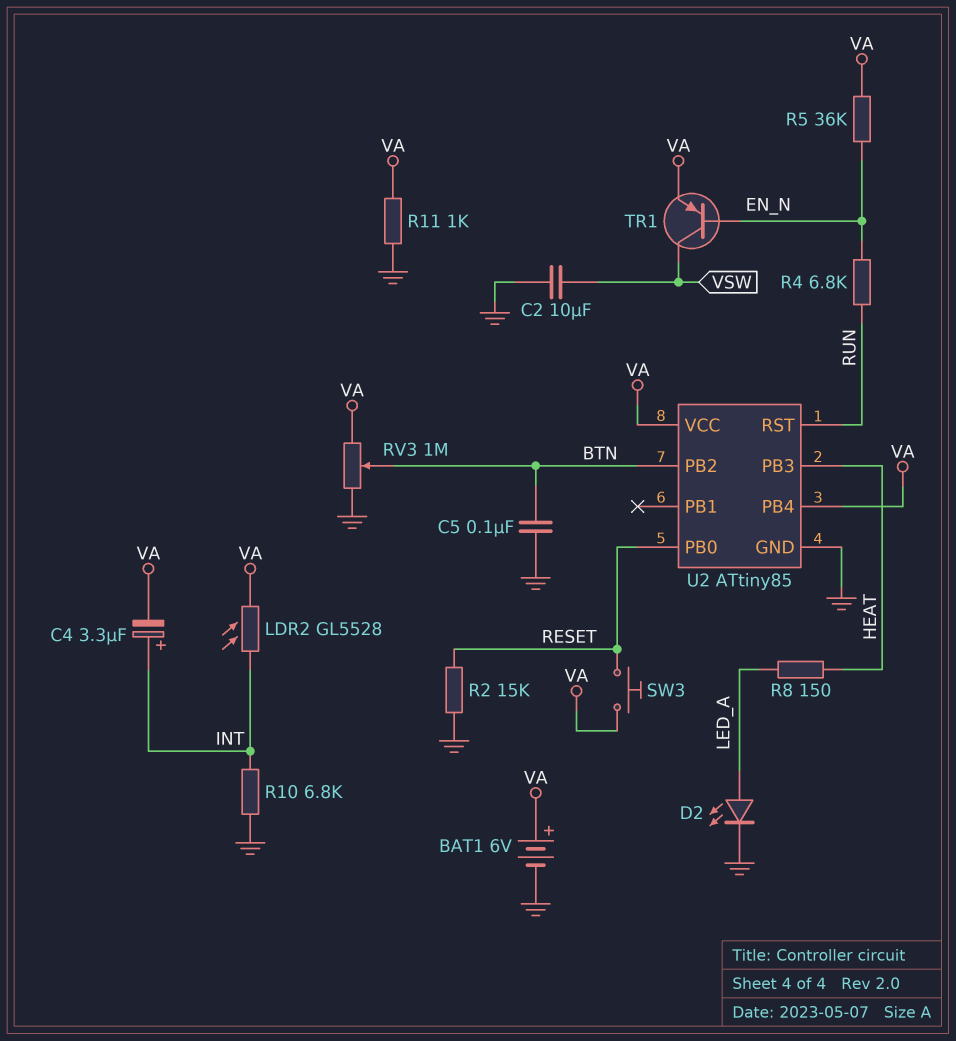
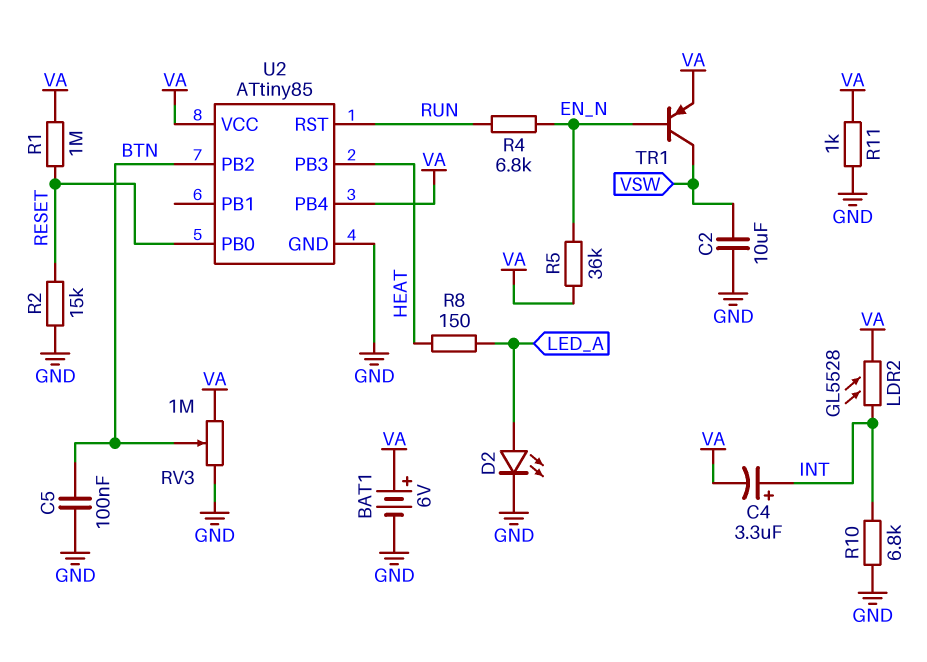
R1: none -> 1M (RESET, VA)
SW3: button (RESET, VA) -> none

